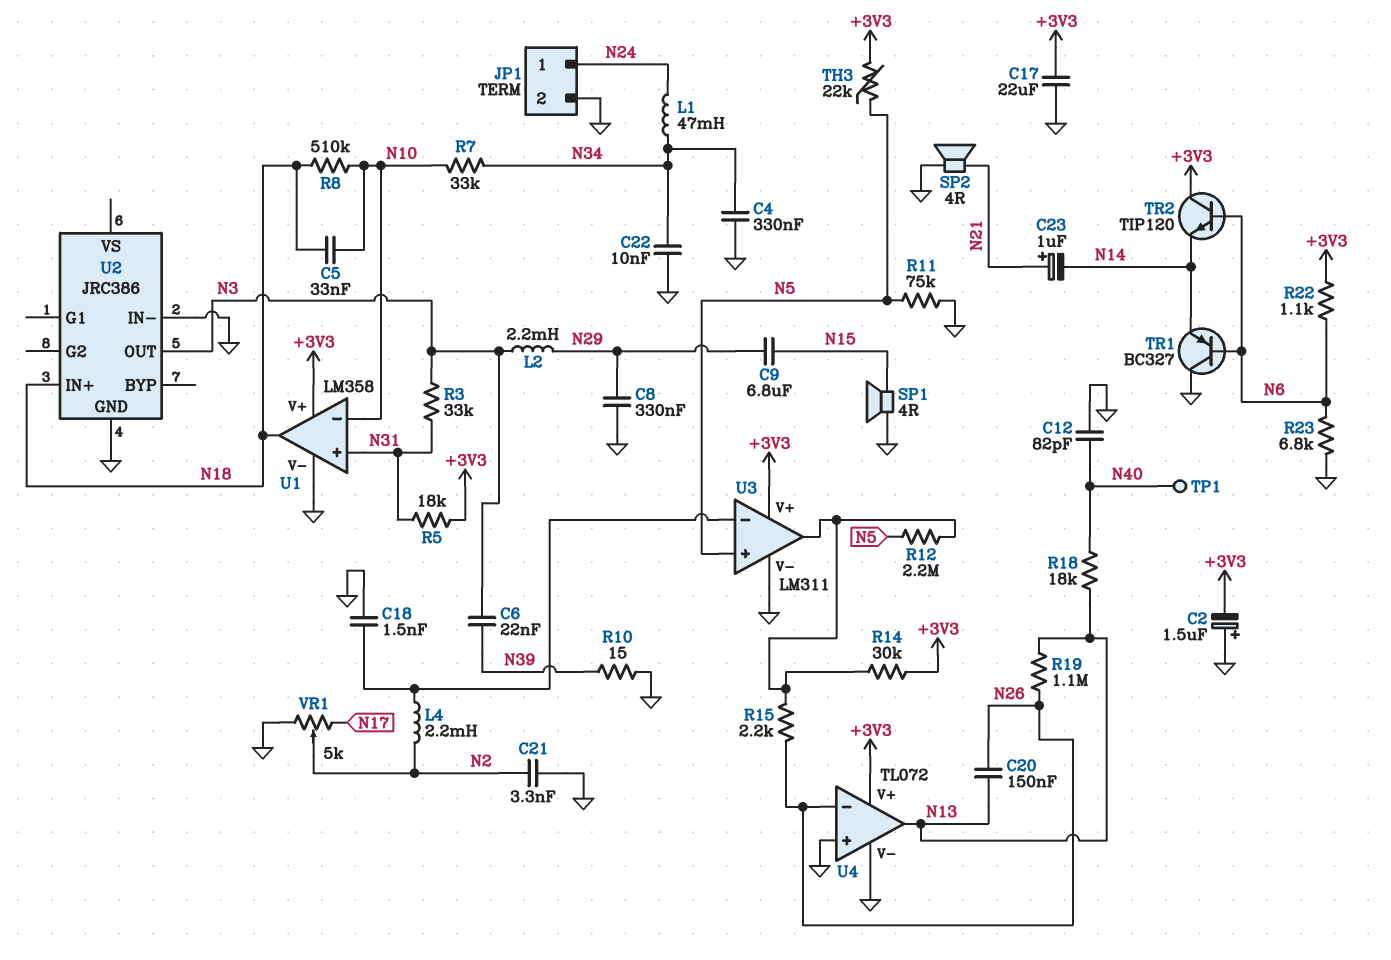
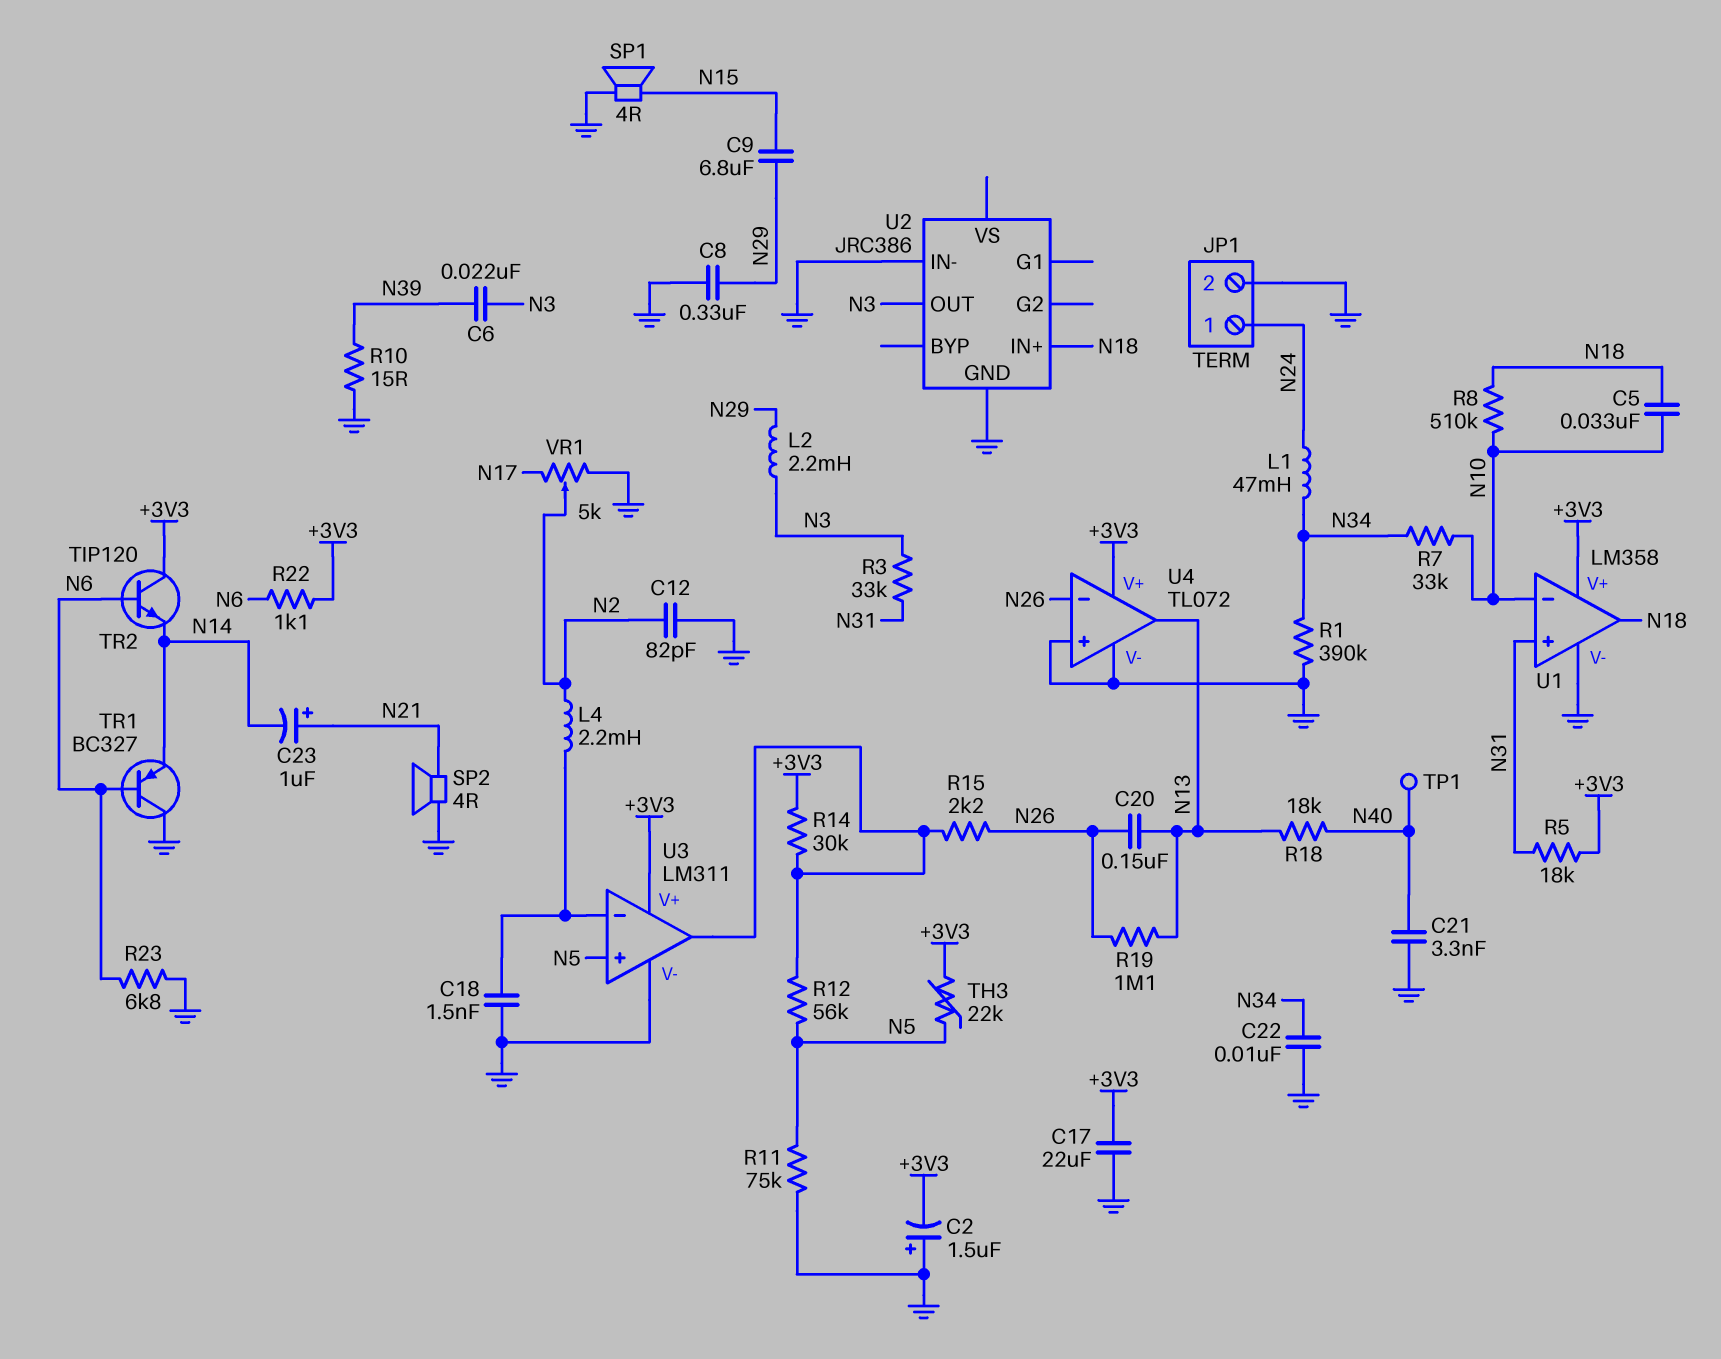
C4: 330nF (GND, N34) -> none
C12: 82pF (GND, N40) -> 82pF (GND, N2)
C21: 3.3nF (GND, N2) -> 3.3nF (GND, N40)
R1: none -> 390k (GND, N34)
R12: 2.2M (N5, U3/out) -> 56k (N5, U3/out)

